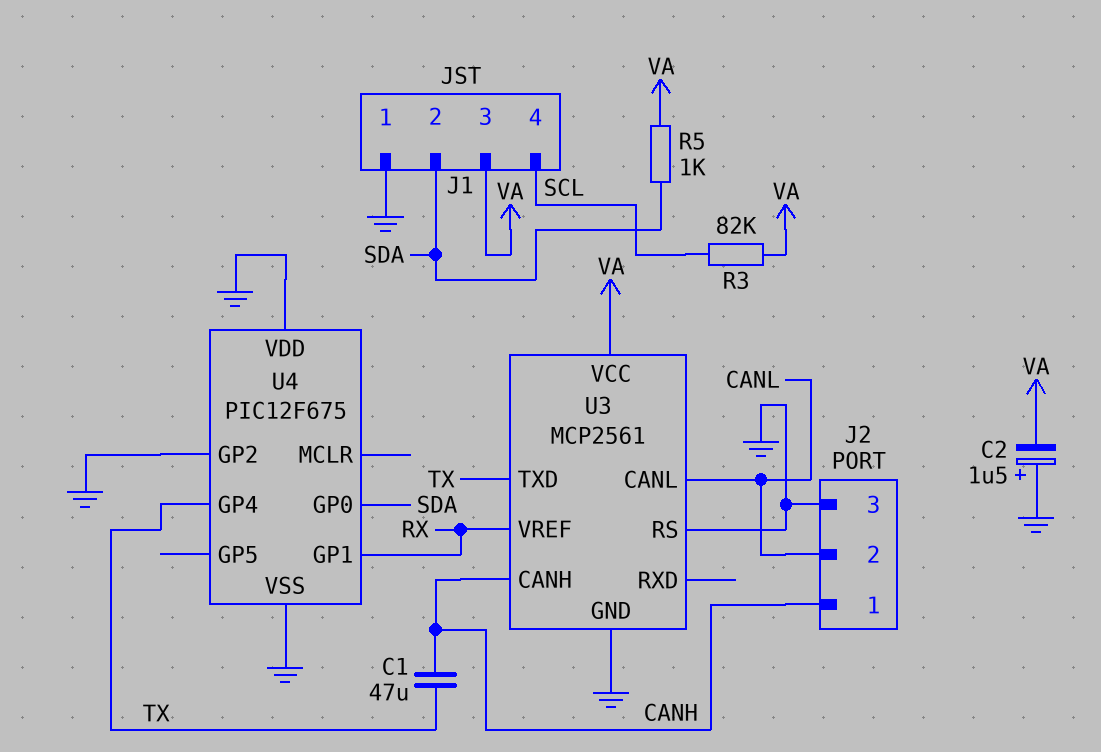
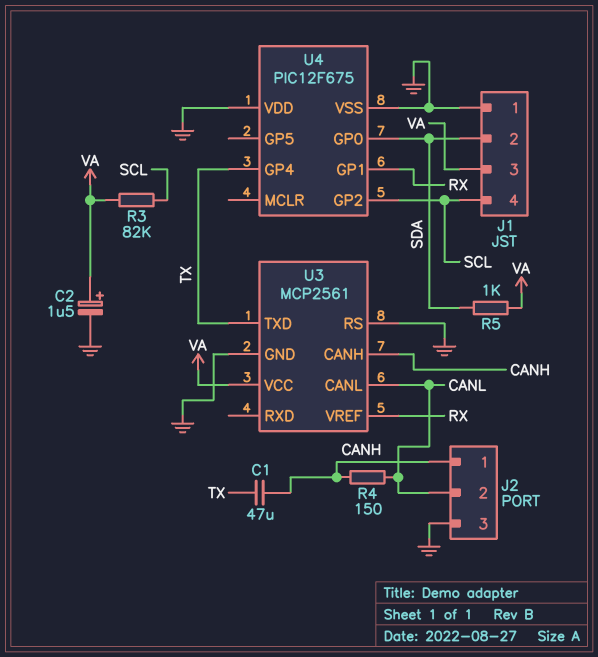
C2: 1.5uF (plus GND, minus VA) -> 1.5uF (plus VA, minus GND)
R4: none -> 150 (CANH, CANL)
U4 pin GP2: GND -> SCL

